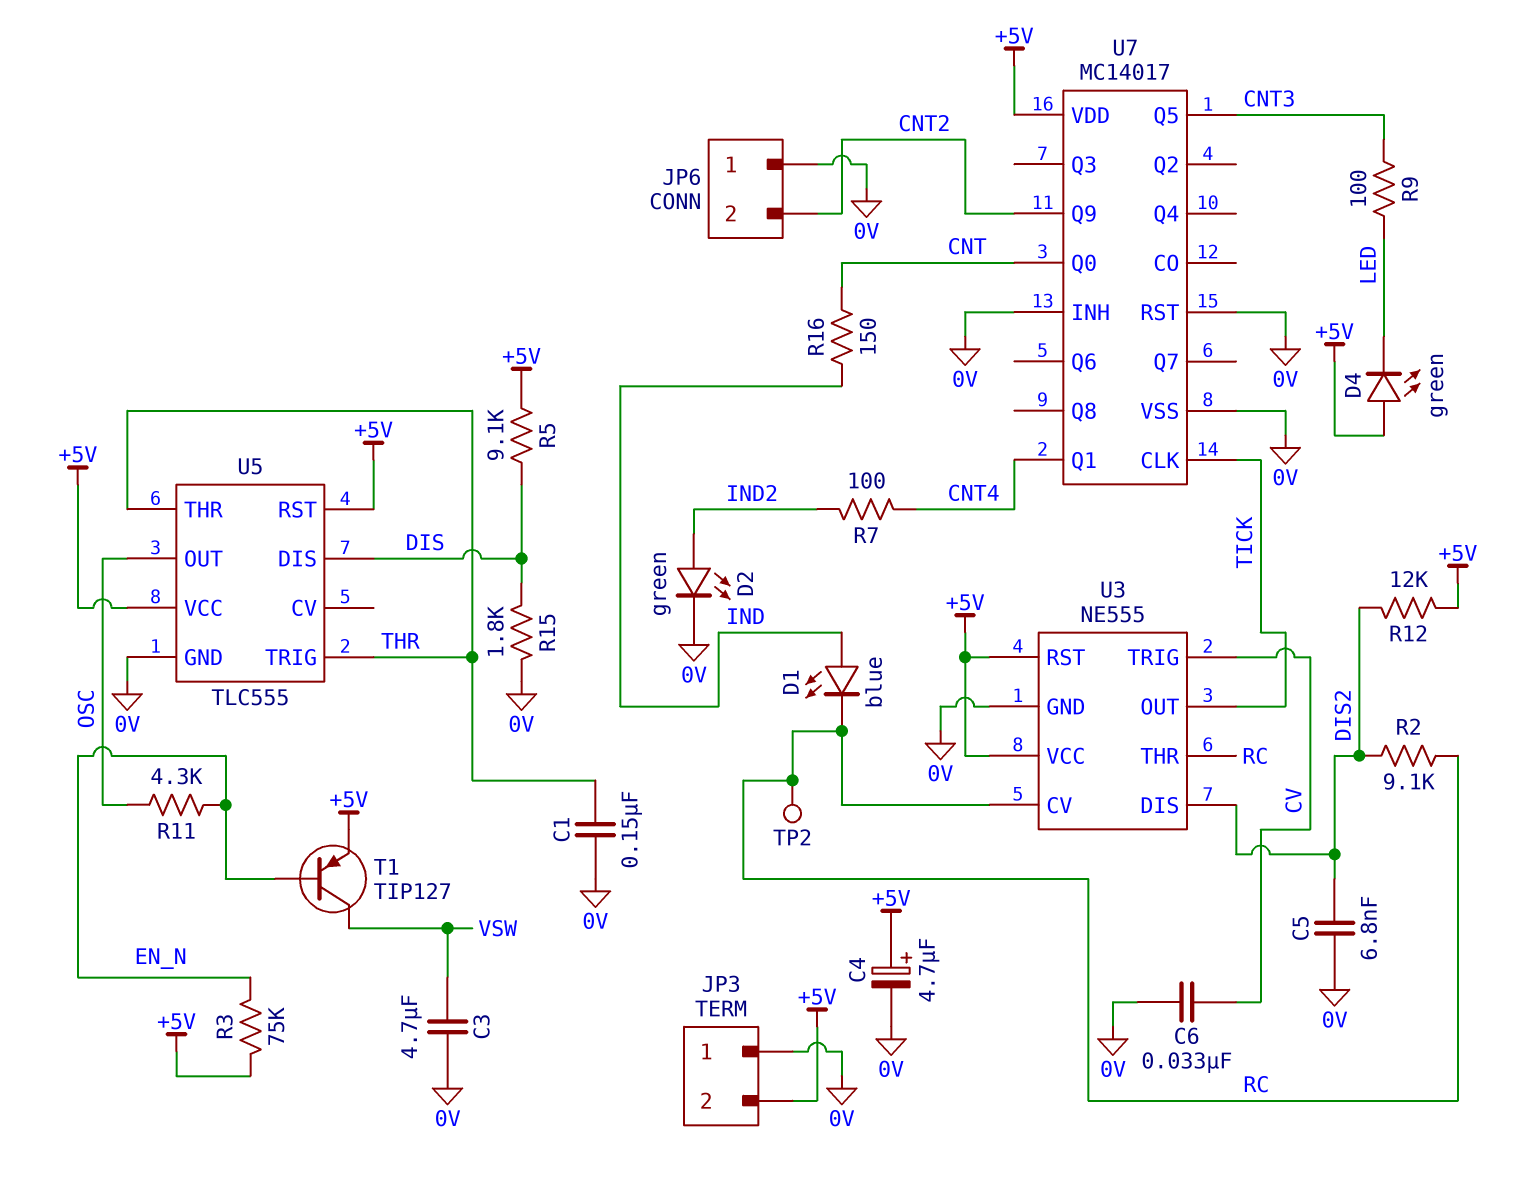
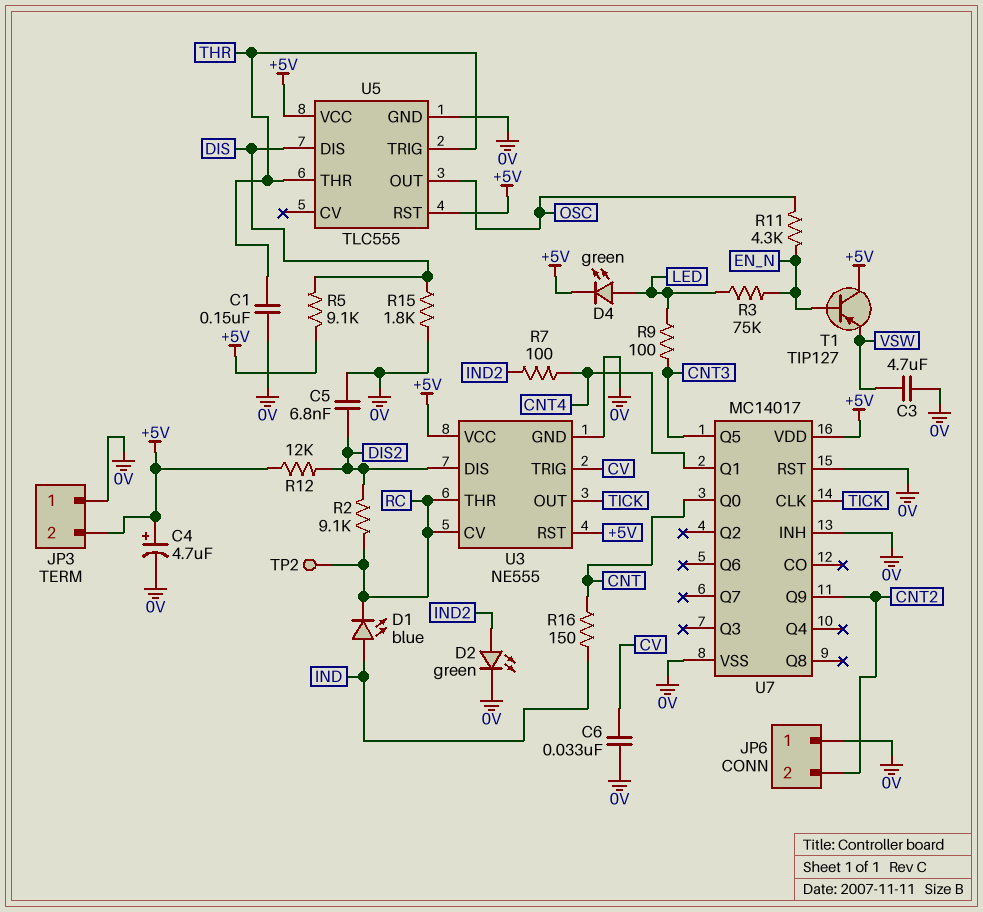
D4: LED green (A +5V, K LED) -> LED green (A LED, K +5V)
R3: 75k (+5V, EN_N) -> 75k (EN_N, LED)
T1: PNP TIP127 (B EN_N, C VSW, E +5V) -> PNP TIP127 (B EN_N, C +5V, E VSW)

